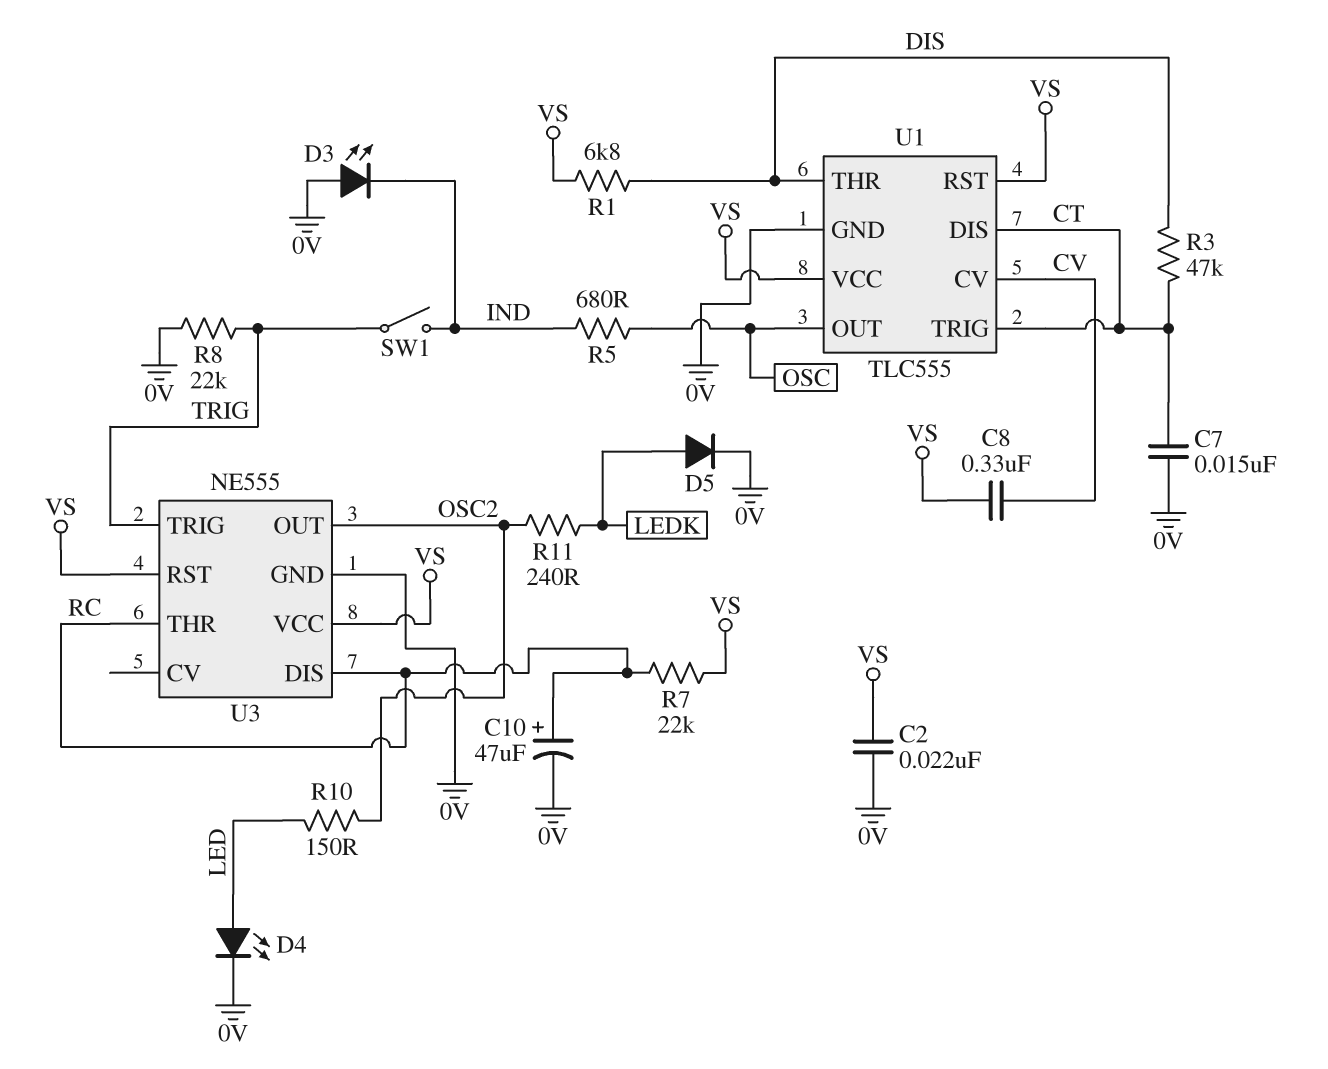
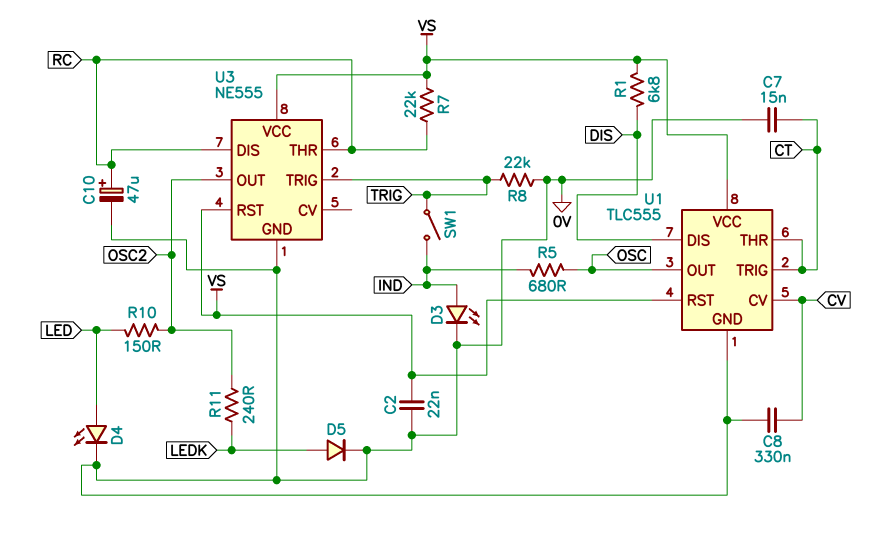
C8: 330nF (CV, VS) -> 330nF (0V, CV)
D3: LED (A 0V, K IND) -> LED (A IND, K 0V)
R3: 47k (CT, DIS) -> none
U1 pin DIS: CT -> DIS
U1 pin THR: DIS -> CT

